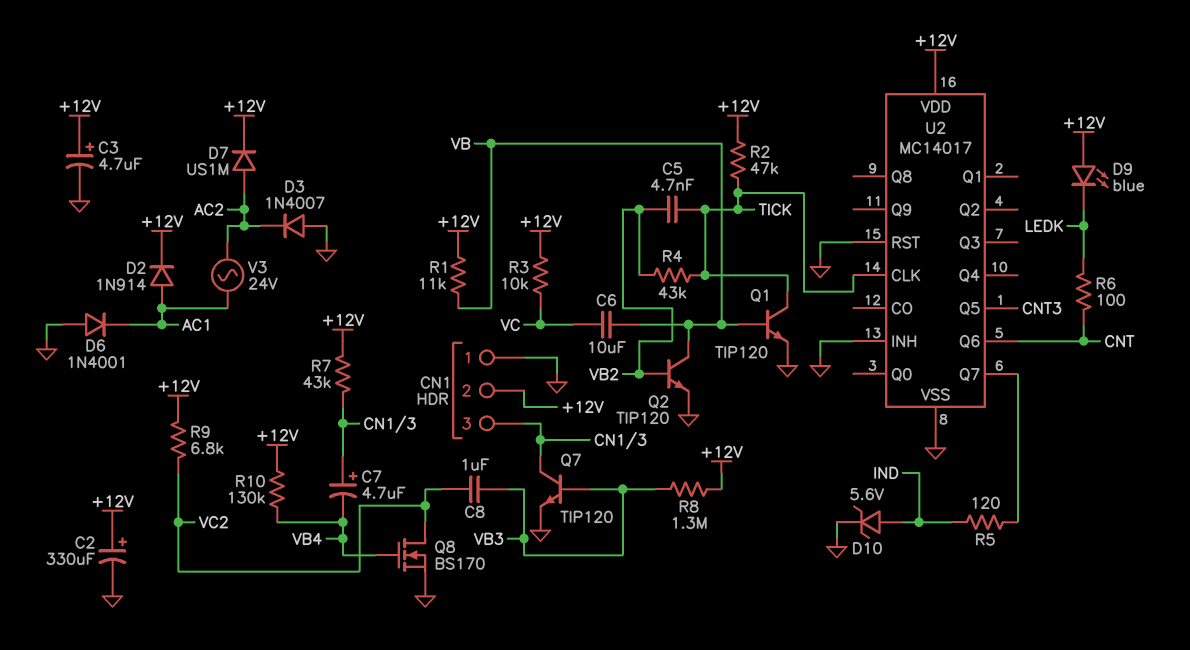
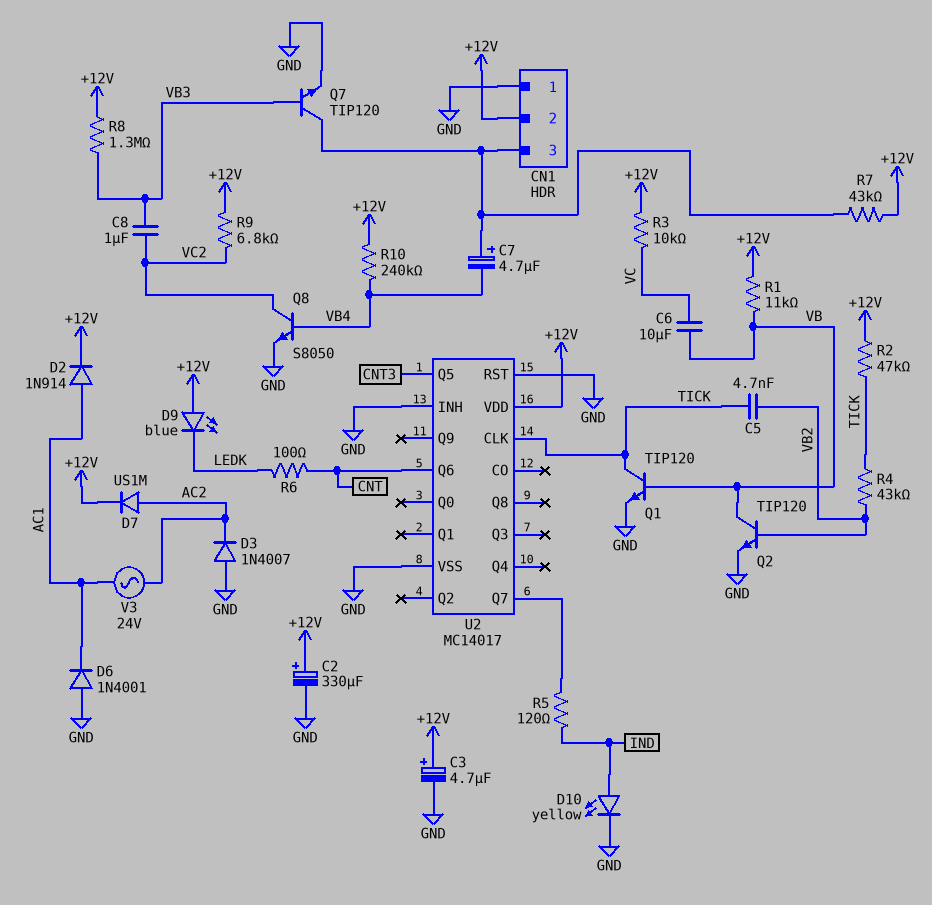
D10: zener 5.6V (A IND, K GND) -> LED yellow (A IND, K GND)
Q8: NMOS BS170 (G VB4, D VC2, S GND) -> NPN S8050 (B VB4, C VC2, E GND)
R10: 130k (+12V, VB4) -> 240k (+12V, VB4)

